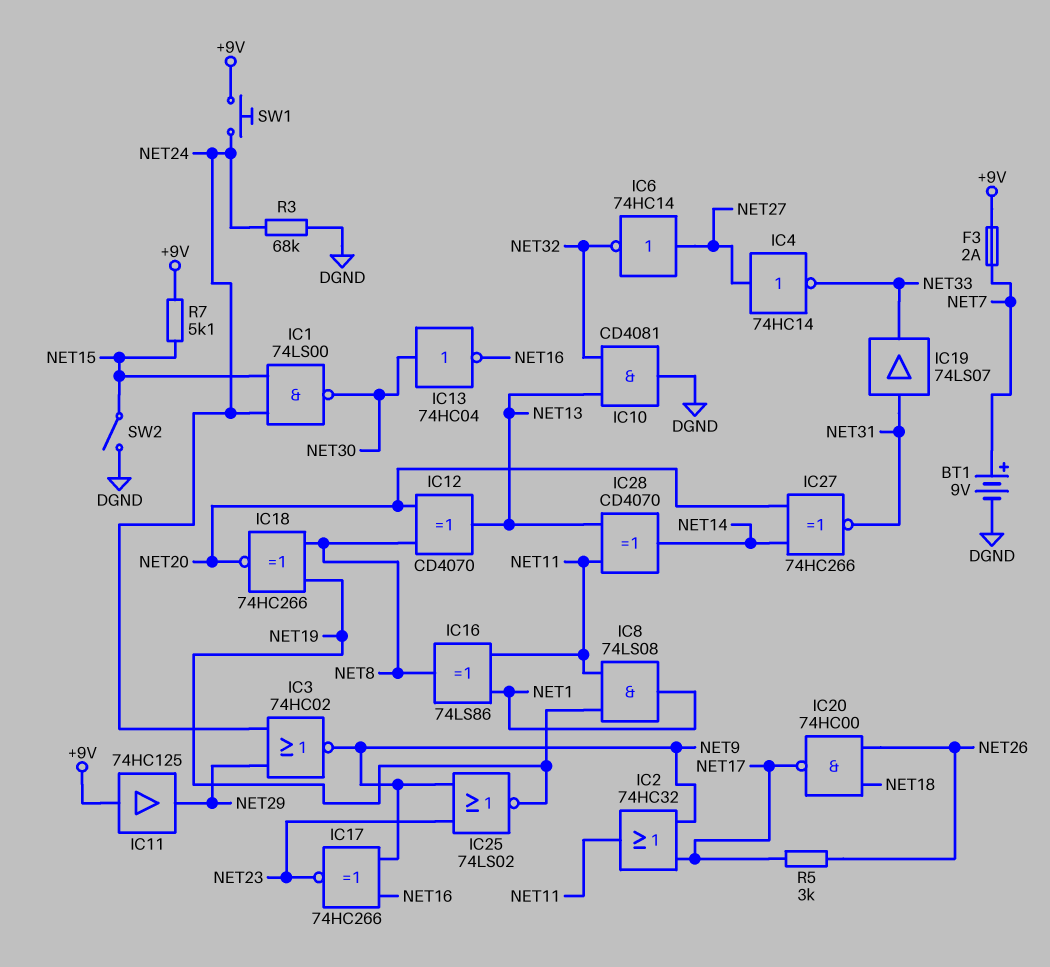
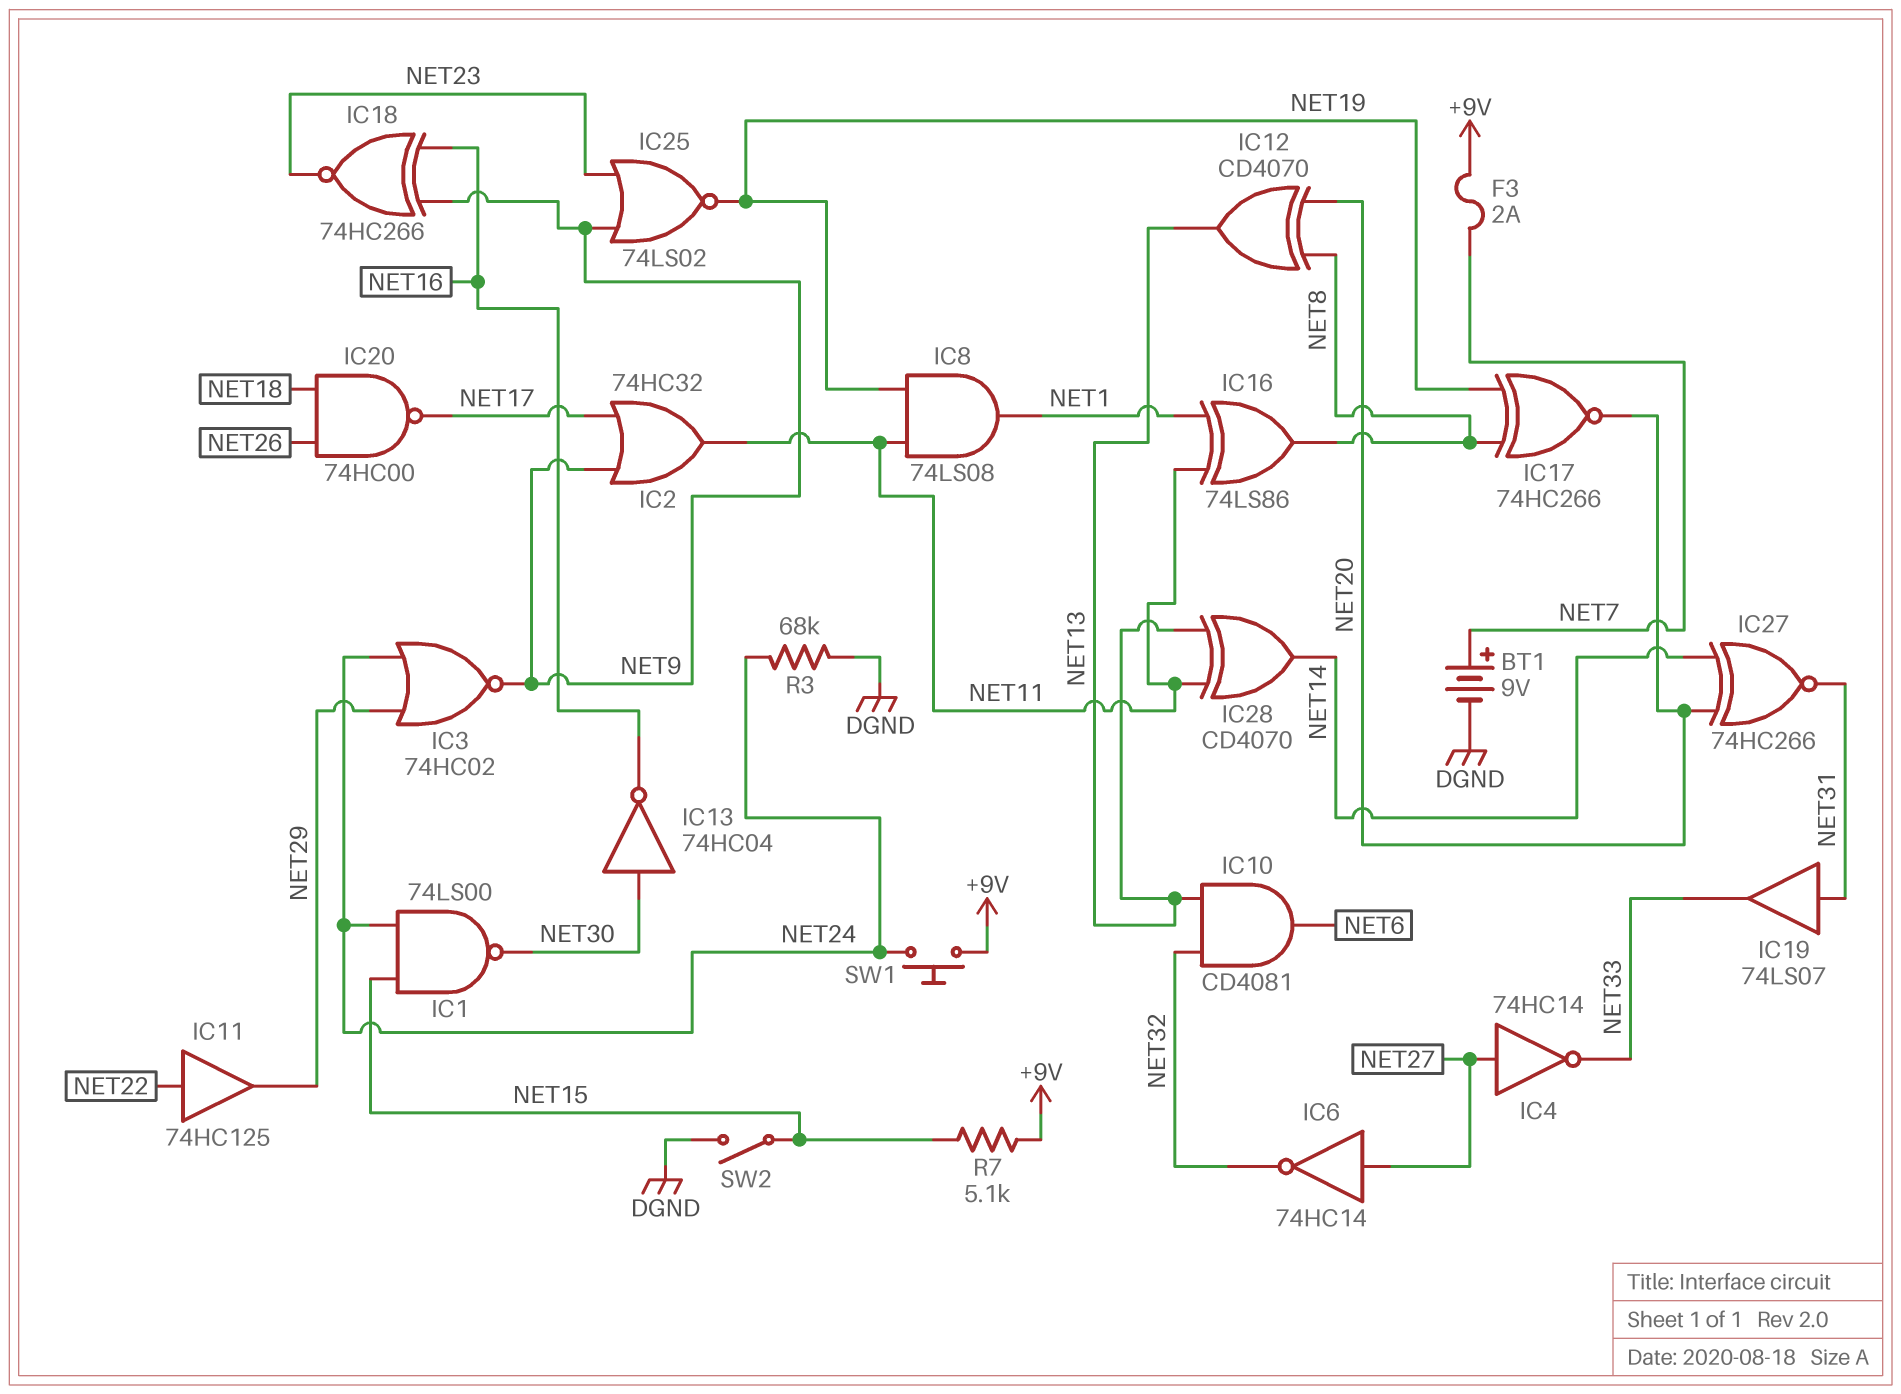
IC10: AND CD4081 (in NET13, in NET32, out DGND) -> AND CD4081 (in NET13, in NET32, out NET6)
IC11: buffer 74HC125 (in +9V, out NET29) -> buffer 74HC125 (in NET22, out NET29)
IC17: XNOR 74HC266 (in NET9, in NET16, out NET23) -> XNOR 74HC266 (in NET8, in NET19, out NET20)
IC18: XNOR 74HC266 (in NET8, in NET19, out NET20) -> XNOR 74HC266 (in NET9, in NET16, out NET23)
R5: 3k (NET17, NET26) -> none

